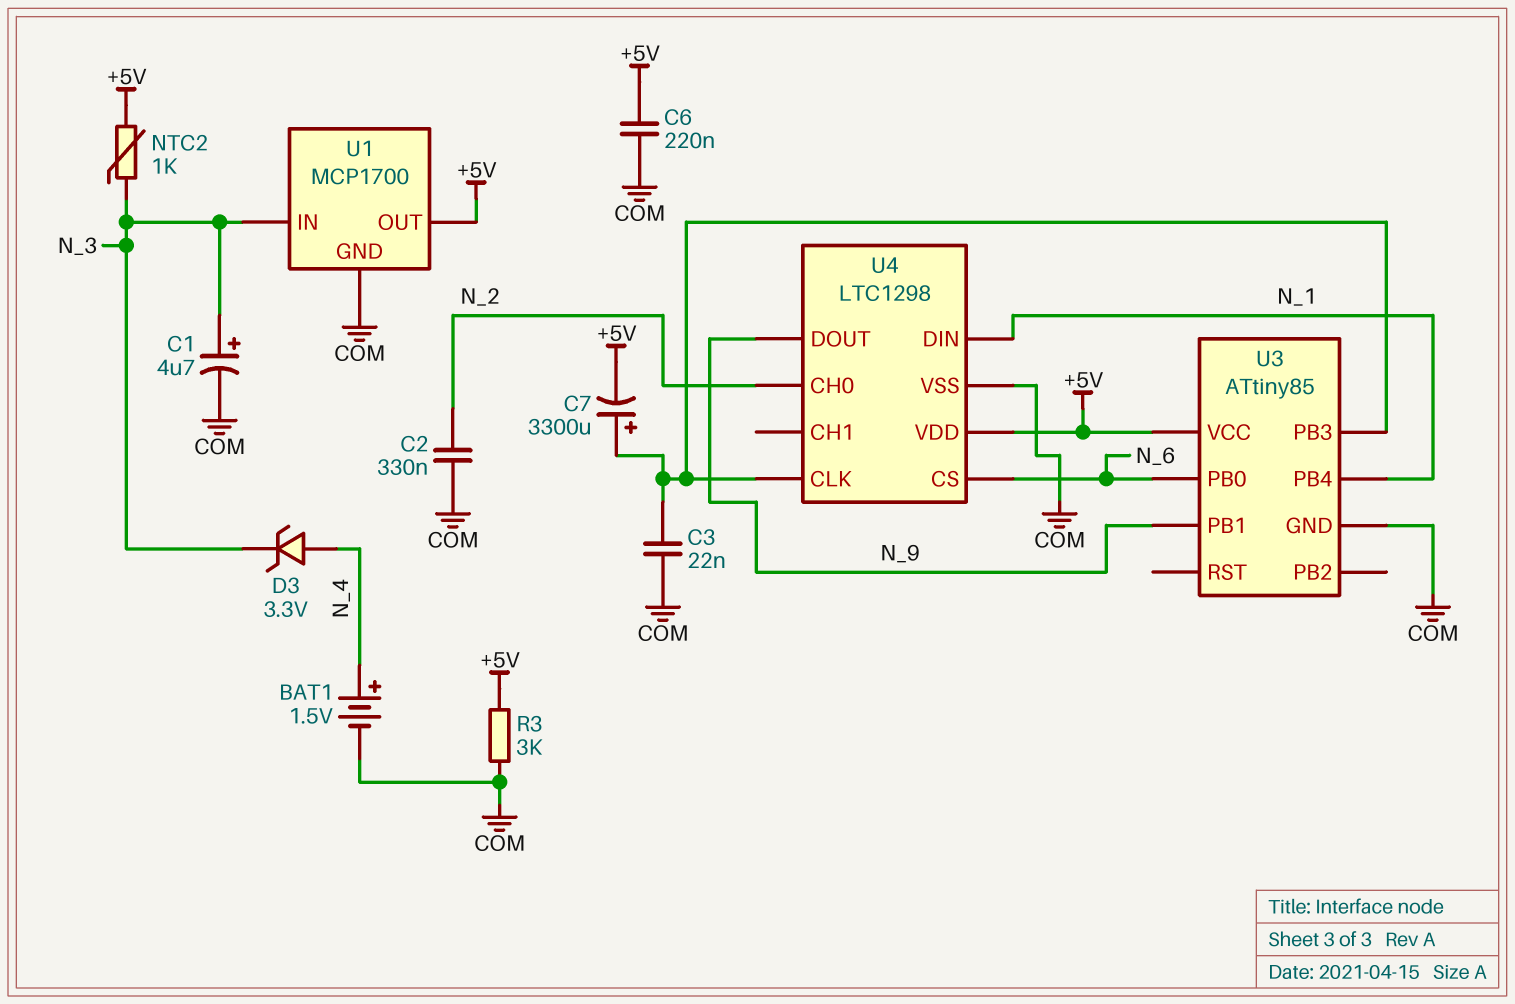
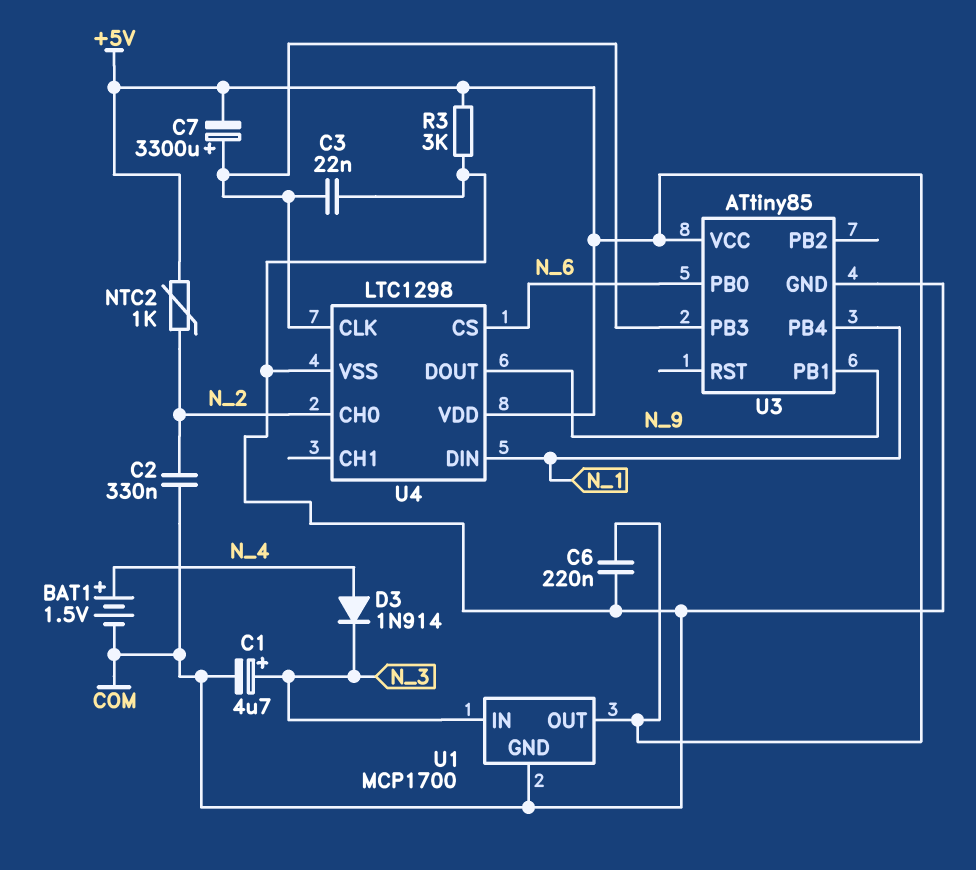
D3: zener 3.3V (A N_4, K N_3) -> diode 1N914 (A N_4, K N_3)
NTC2: 1k (+5V, N_3) -> 1k (+5V, N_2)

